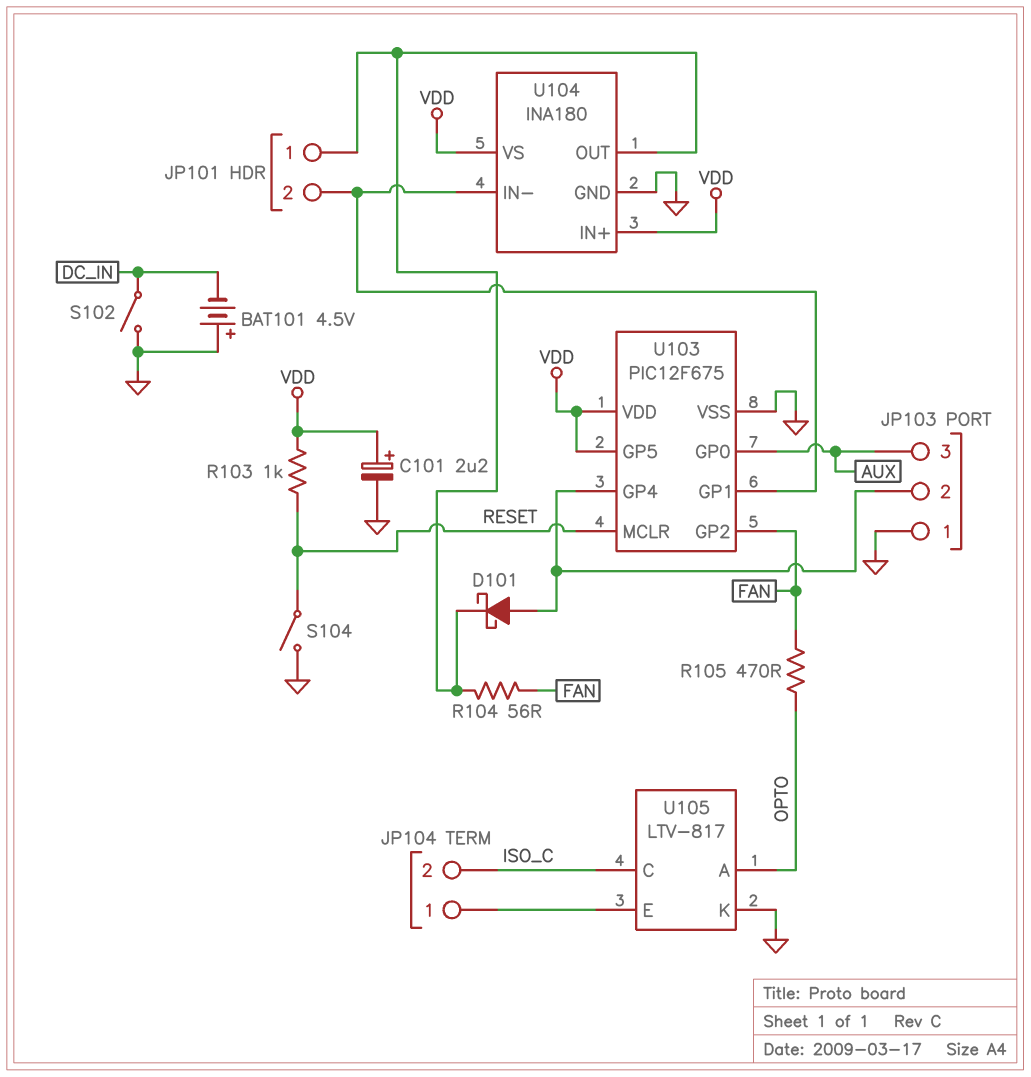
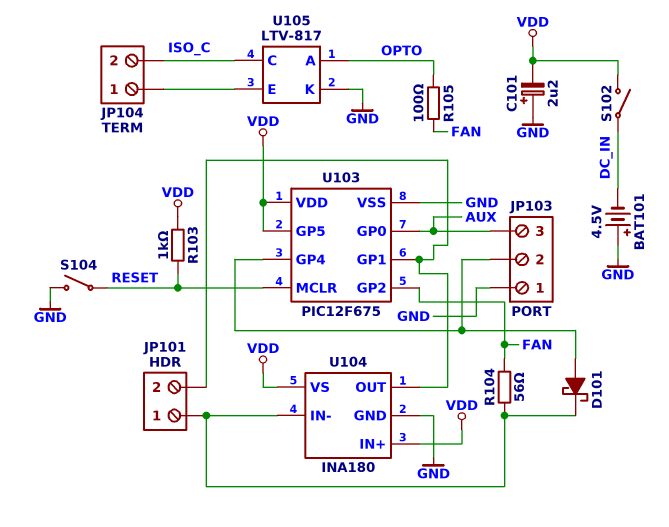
C101: 2.2uF (plus VDD, minus GND) -> 2.2uF (plus GND, minus VDD)
R105: 470 (FAN, OPTO) -> 100 (FAN, OPTO)
S102: switch (DC_IN, GND) -> switch (DC_IN, VDD)
U104 pin IN-: JP101/2 -> JP101/1
U104 pin OUT: JP101/1 -> JP101/2

